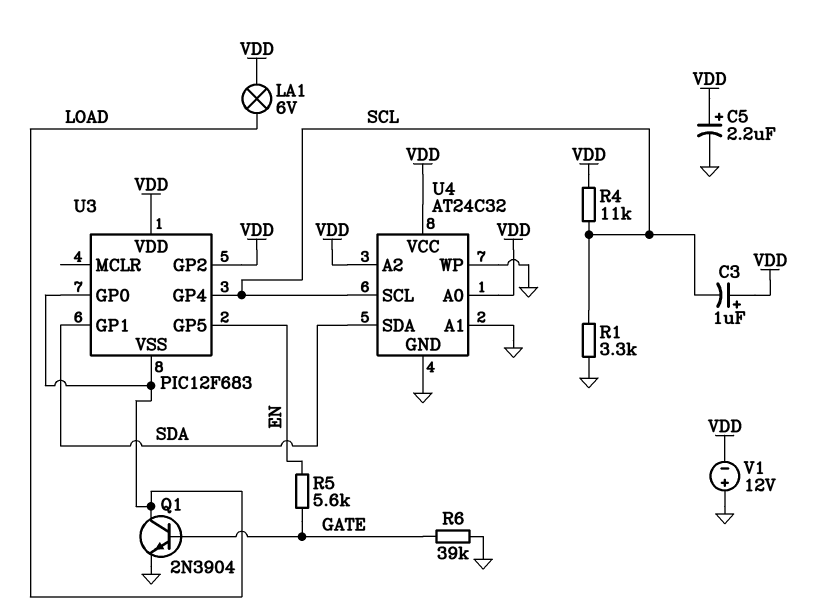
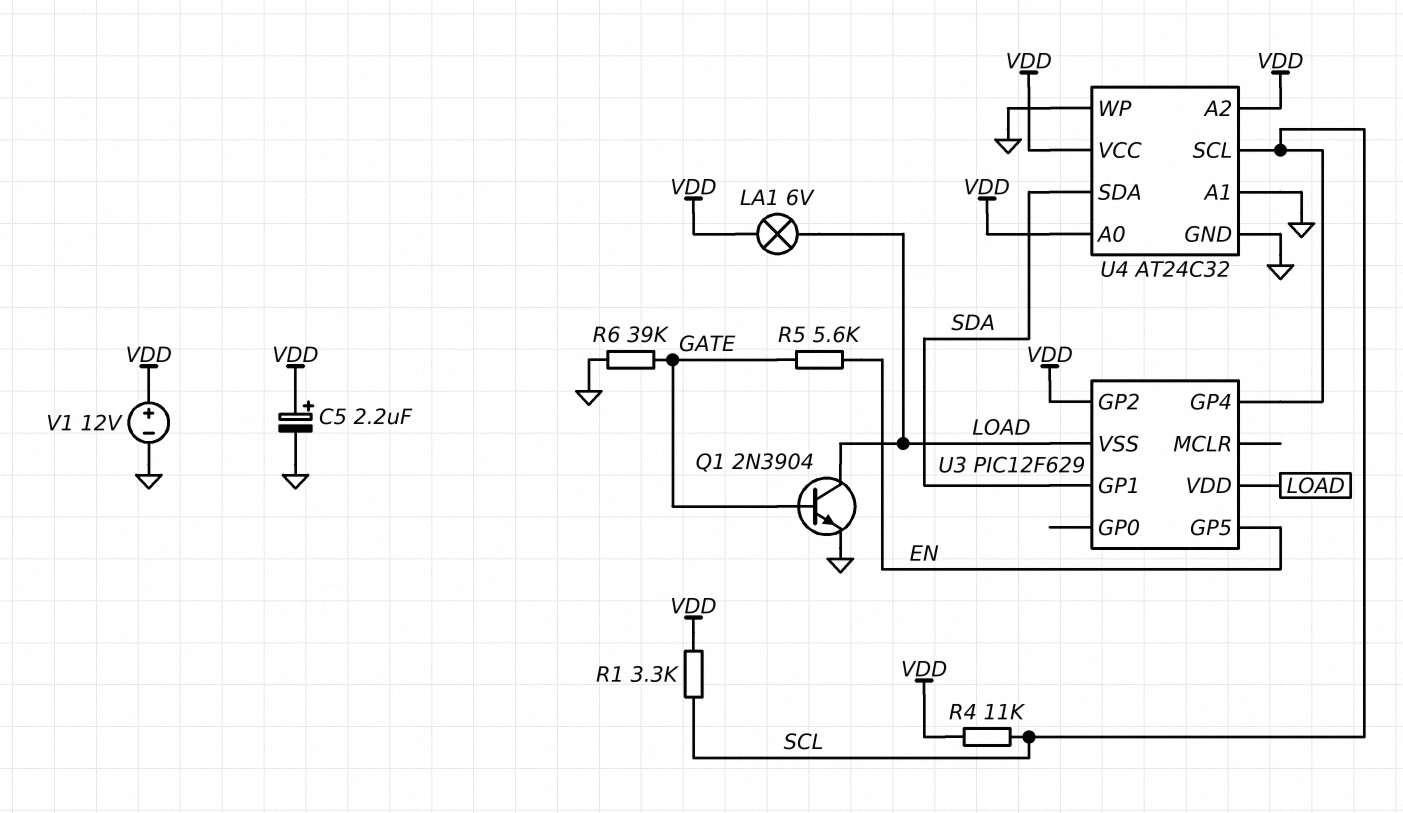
C3: 1uF (plus VDD, minus SCL) -> none
R1: 3.3k (GND, SCL) -> 3.3k (SCL, VDD)
U3: PIC12F683 -> PIC12F629
U3 pin GP0: LOAD -> none
U3 pin VDD: VDD -> LOAD
V1: 12V (plus GND, minus VDD) -> 12V (plus VDD, minus GND)

